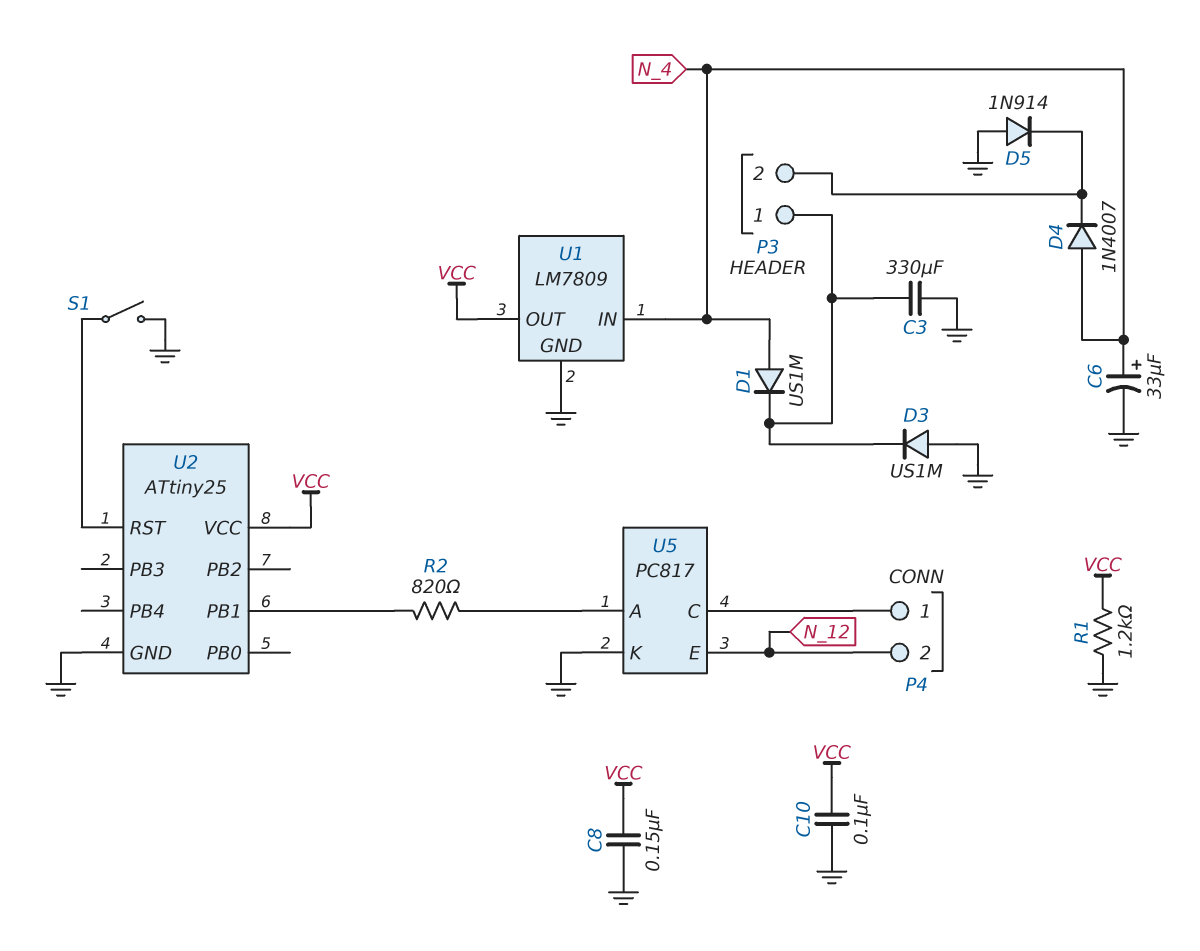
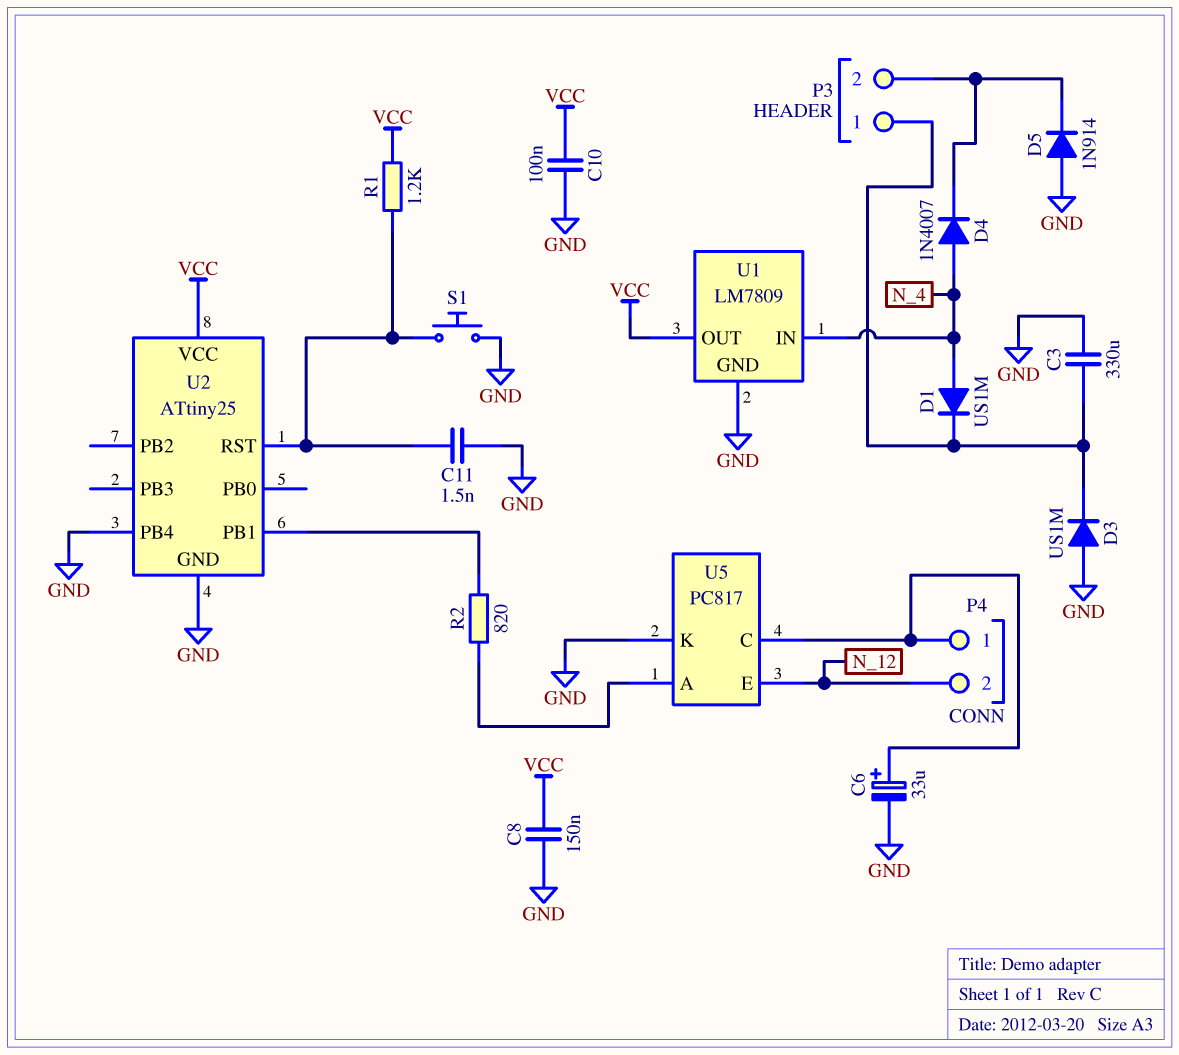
C6: 33uF (plus N_4, minus GND) -> 33uF (plus P4/1, minus GND)
C11: none -> 1.5nF (GND, U2/RST)
R1: 1.2k (GND, VCC) -> 1.2k (U2/RST, VCC)
S1: switch (GND, U2/RST) -> button (GND, U2/RST)
U2 pin PB4: none -> GND

